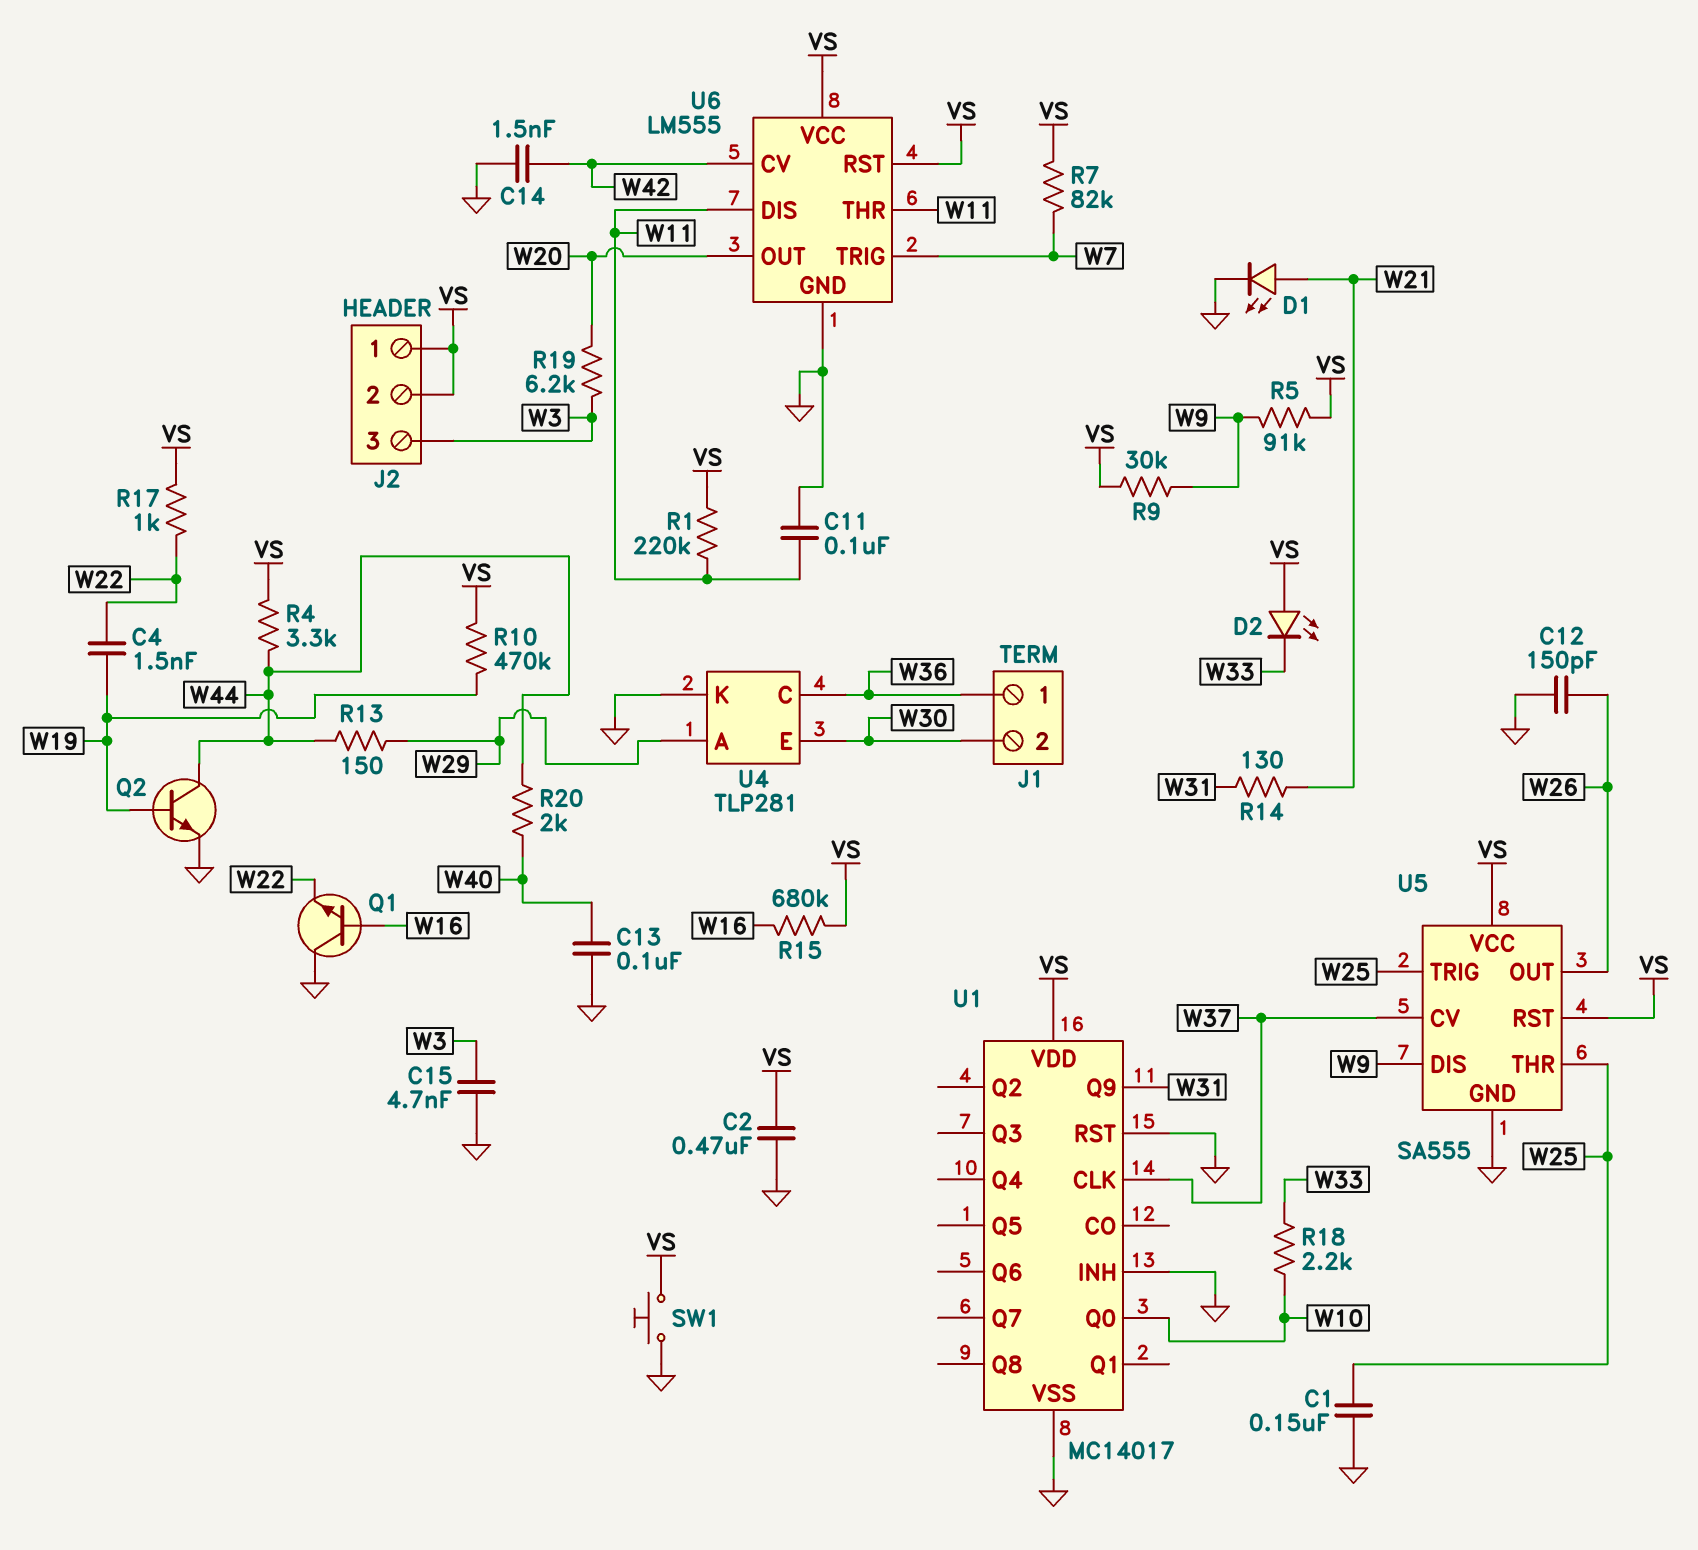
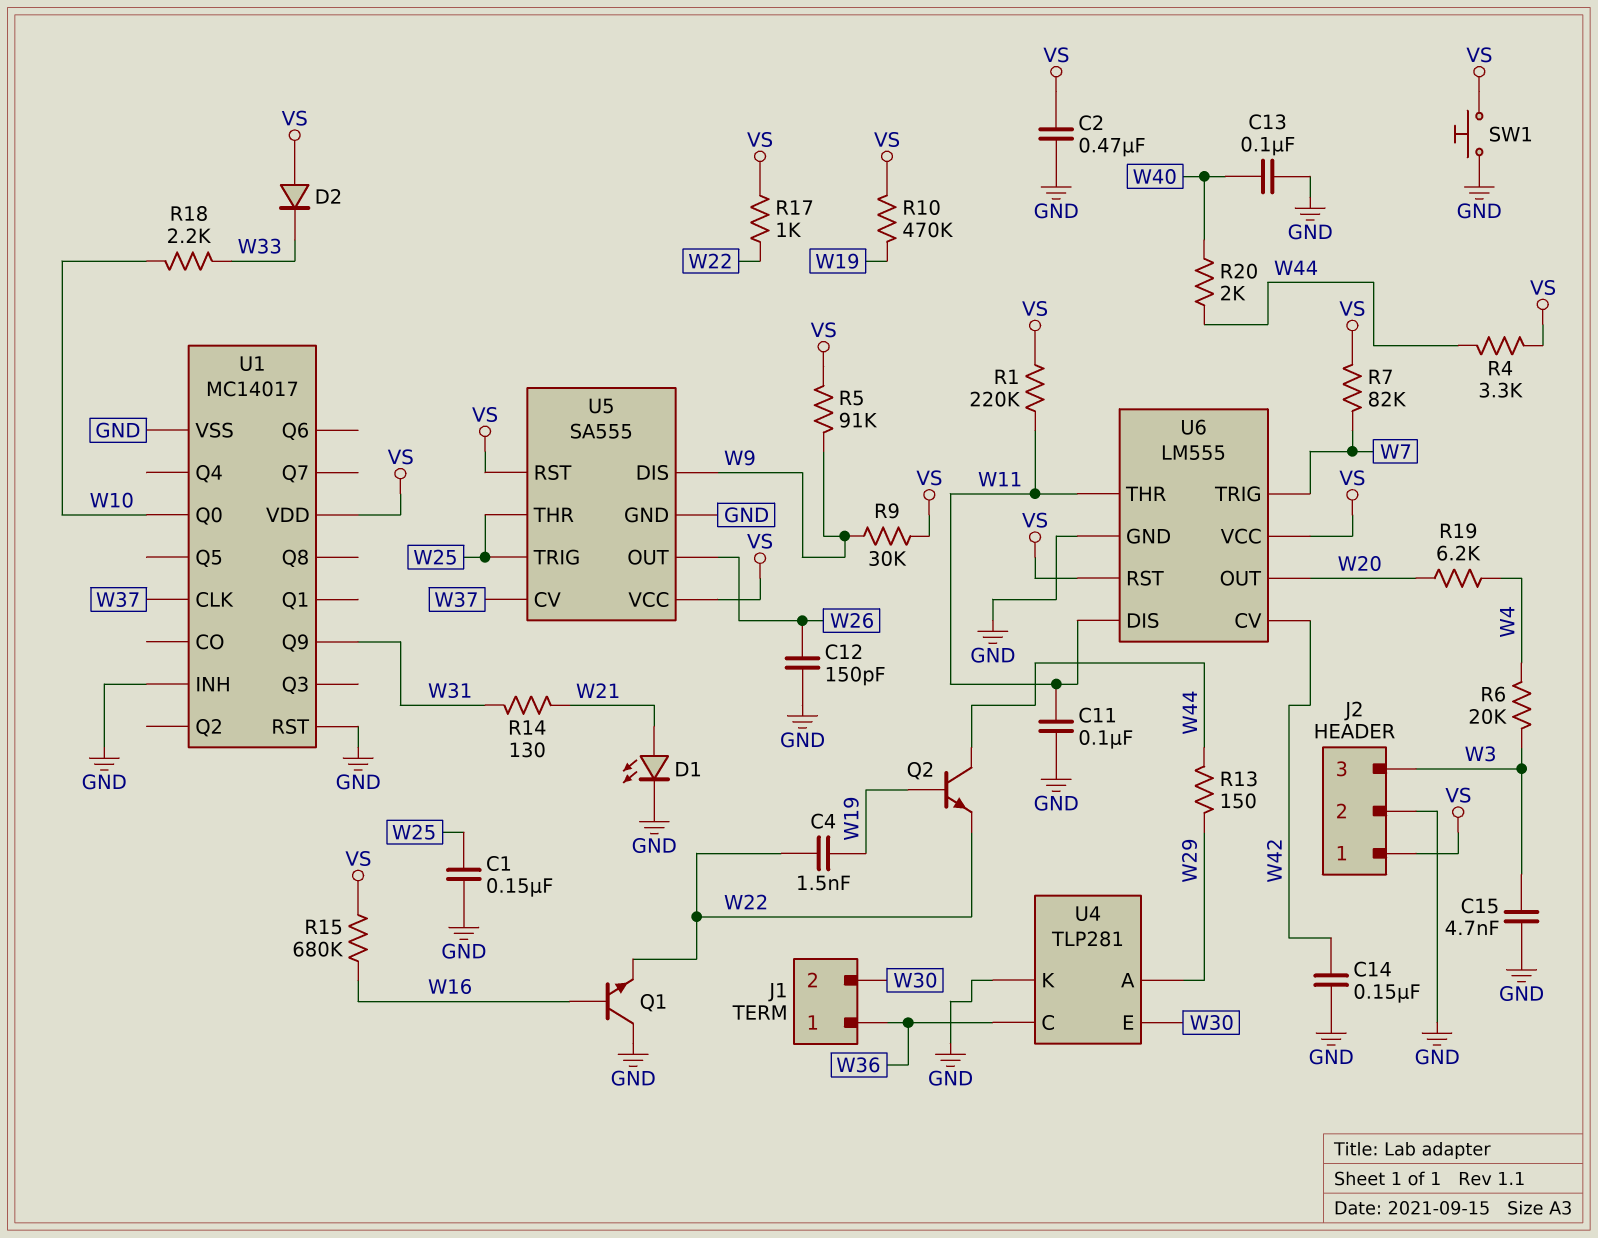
C14: 1.5nF (GND, W42) -> 150nF (GND, W42)
D2: LED (A VS, K W33) -> diode (A VS, K W33)
J2 pin 2: VS -> GND
Q2: NPN (B W19, C W44, E GND) -> NPN (B W19, C W44, E W22)
R6: none -> 20k (W3, W4)
R19: 6.2k (W3, W20) -> 6.2k (W4, W20)

